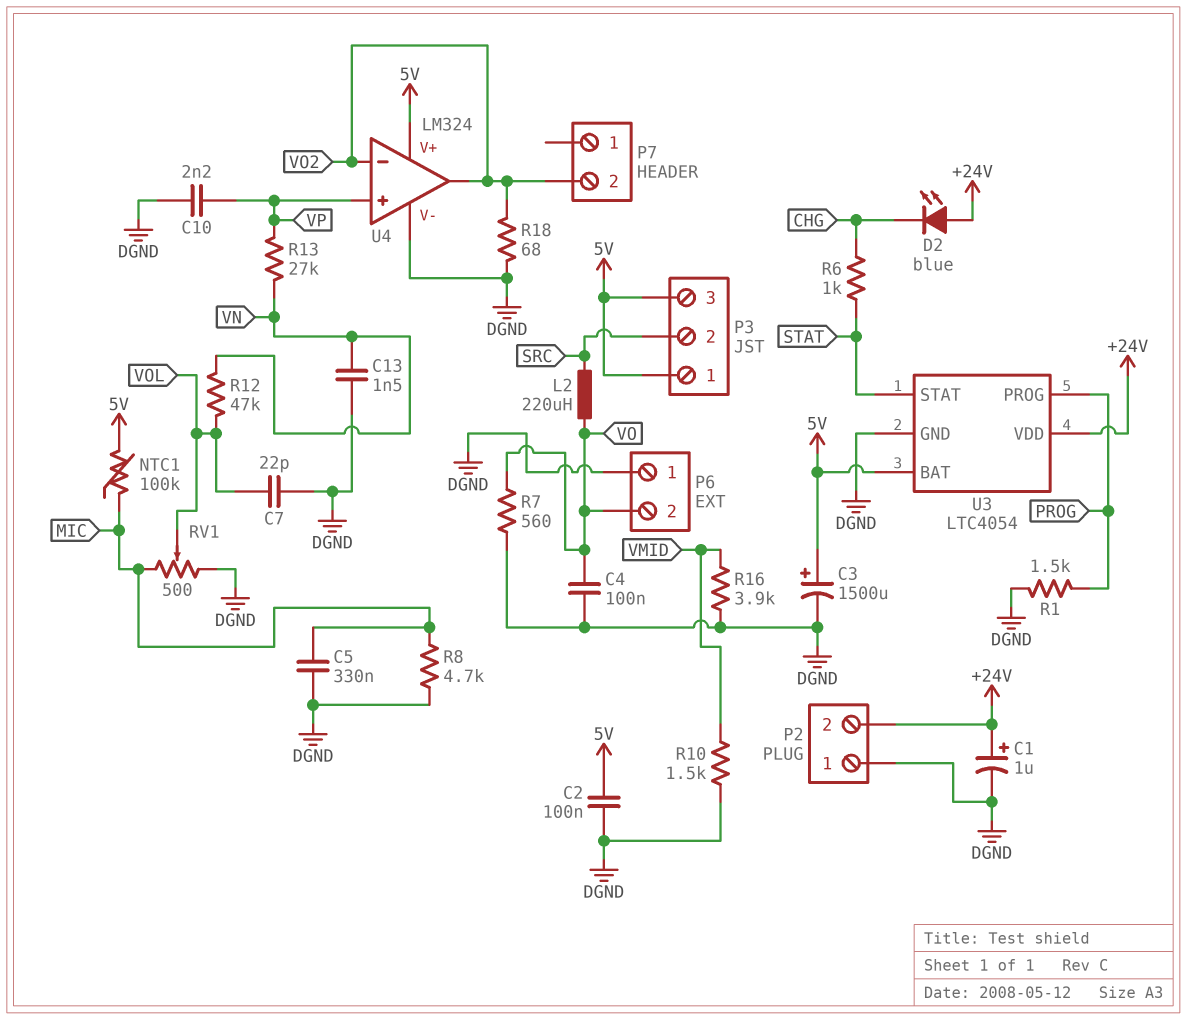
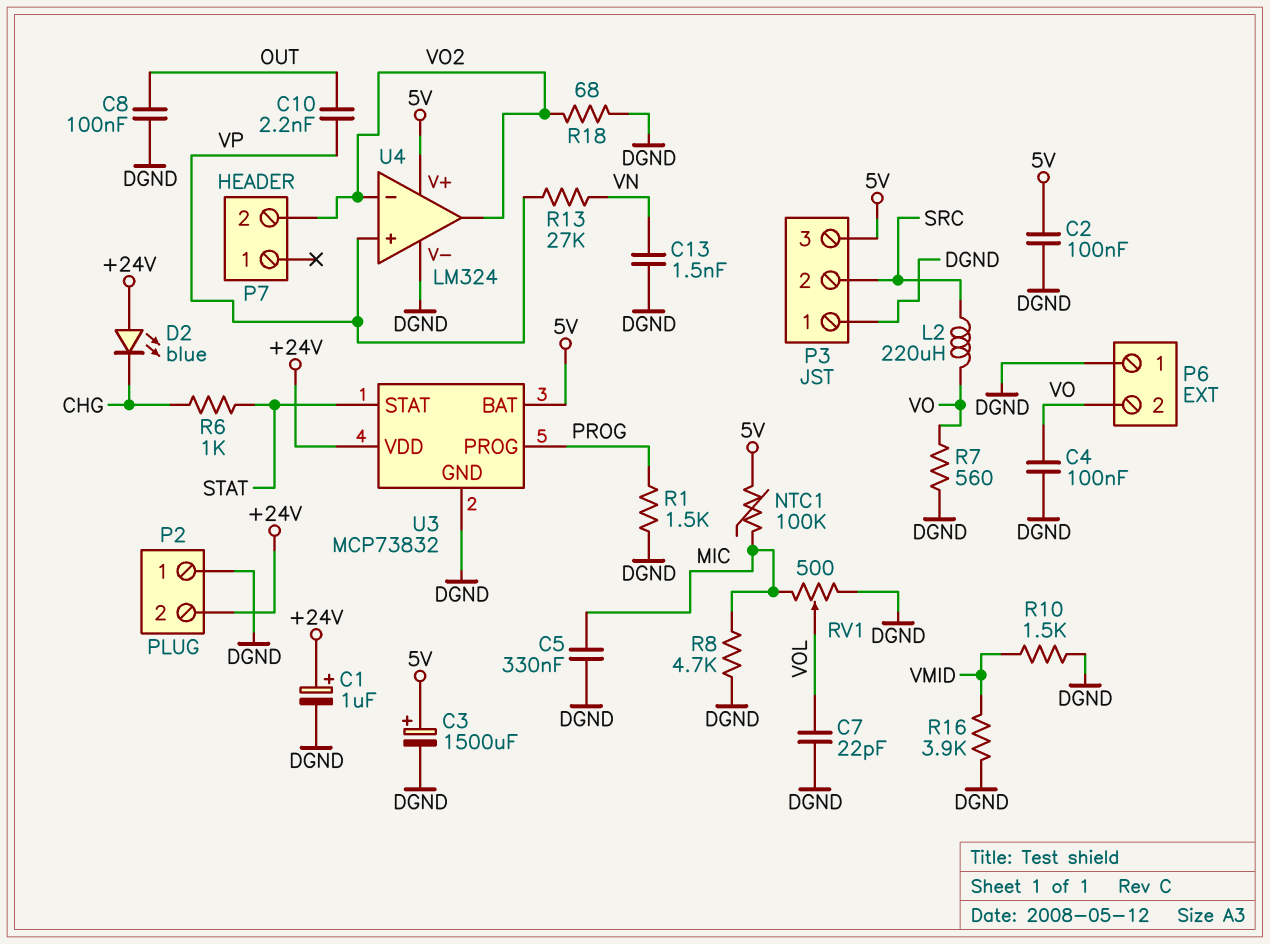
C8: none -> 100nF (DGND, OUT)
C10: 2.2nF (DGND, VP) -> 2.2nF (OUT, VP)
P3 pin 1: 5V -> DGND
R12: 47k (VN, VOL) -> none
U3: LTC4054 -> MCP73832

